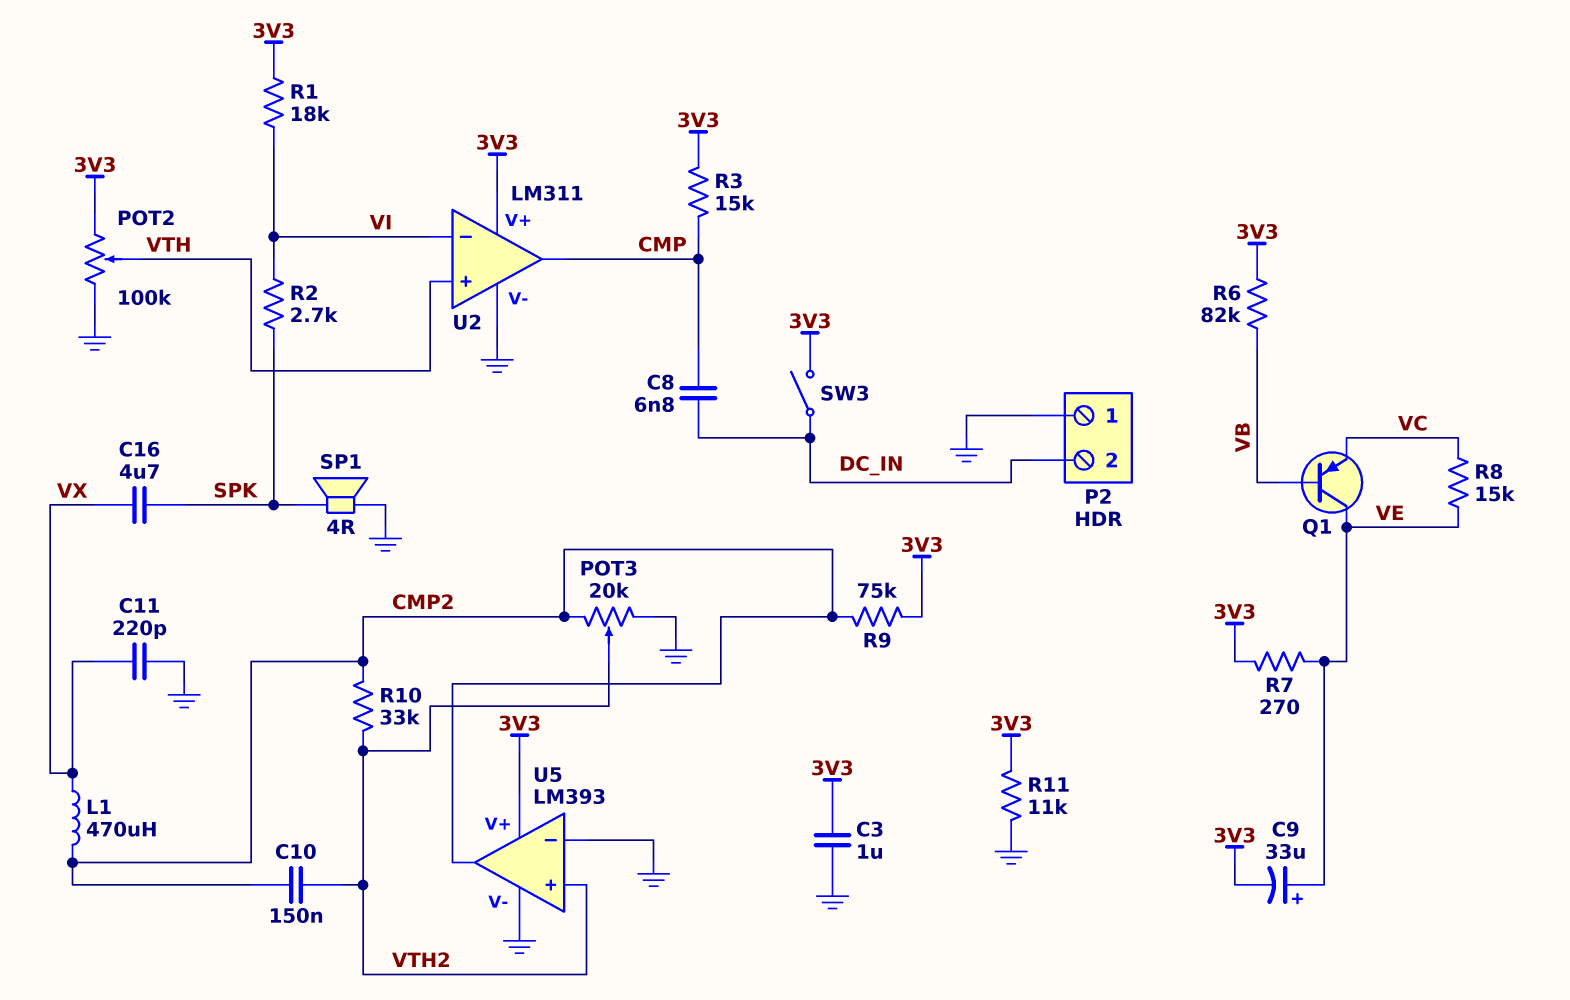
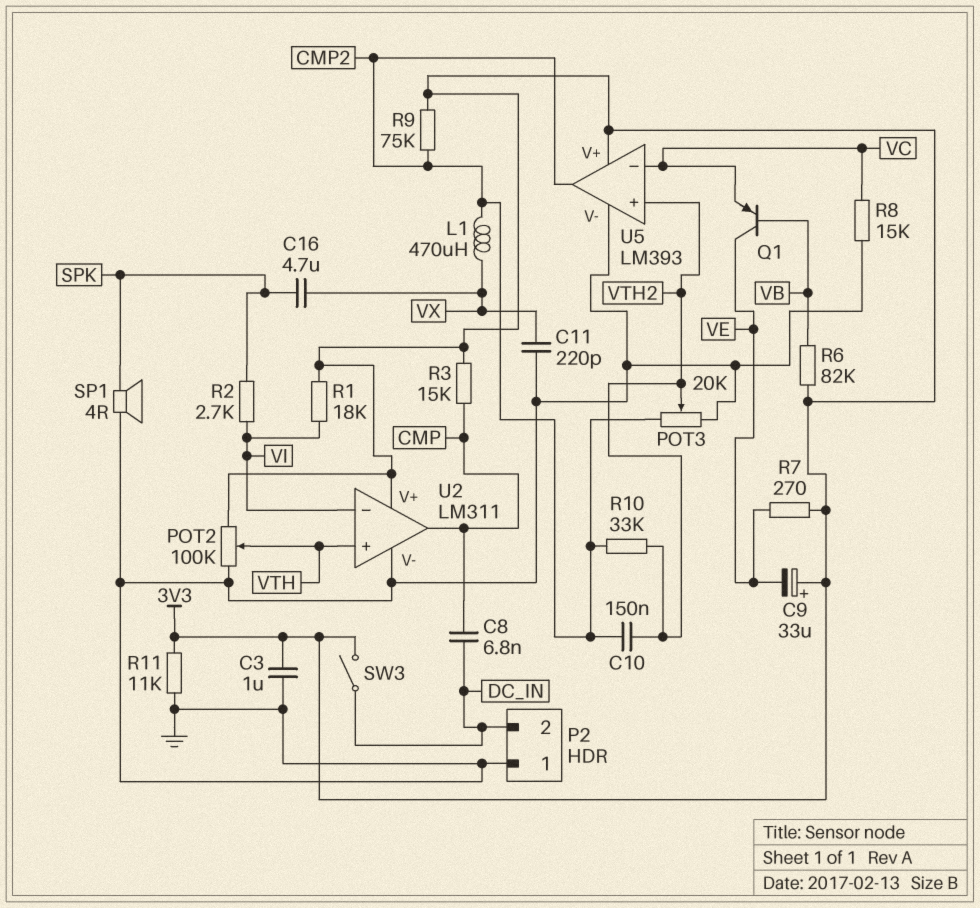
C9: 33uF (plus VE, minus 3V3) -> 33uF (plus 3V3, minus VE)
R8: 15k (VC, VE) -> 15k (GND, VC)
U5 pin in-: GND -> VC

